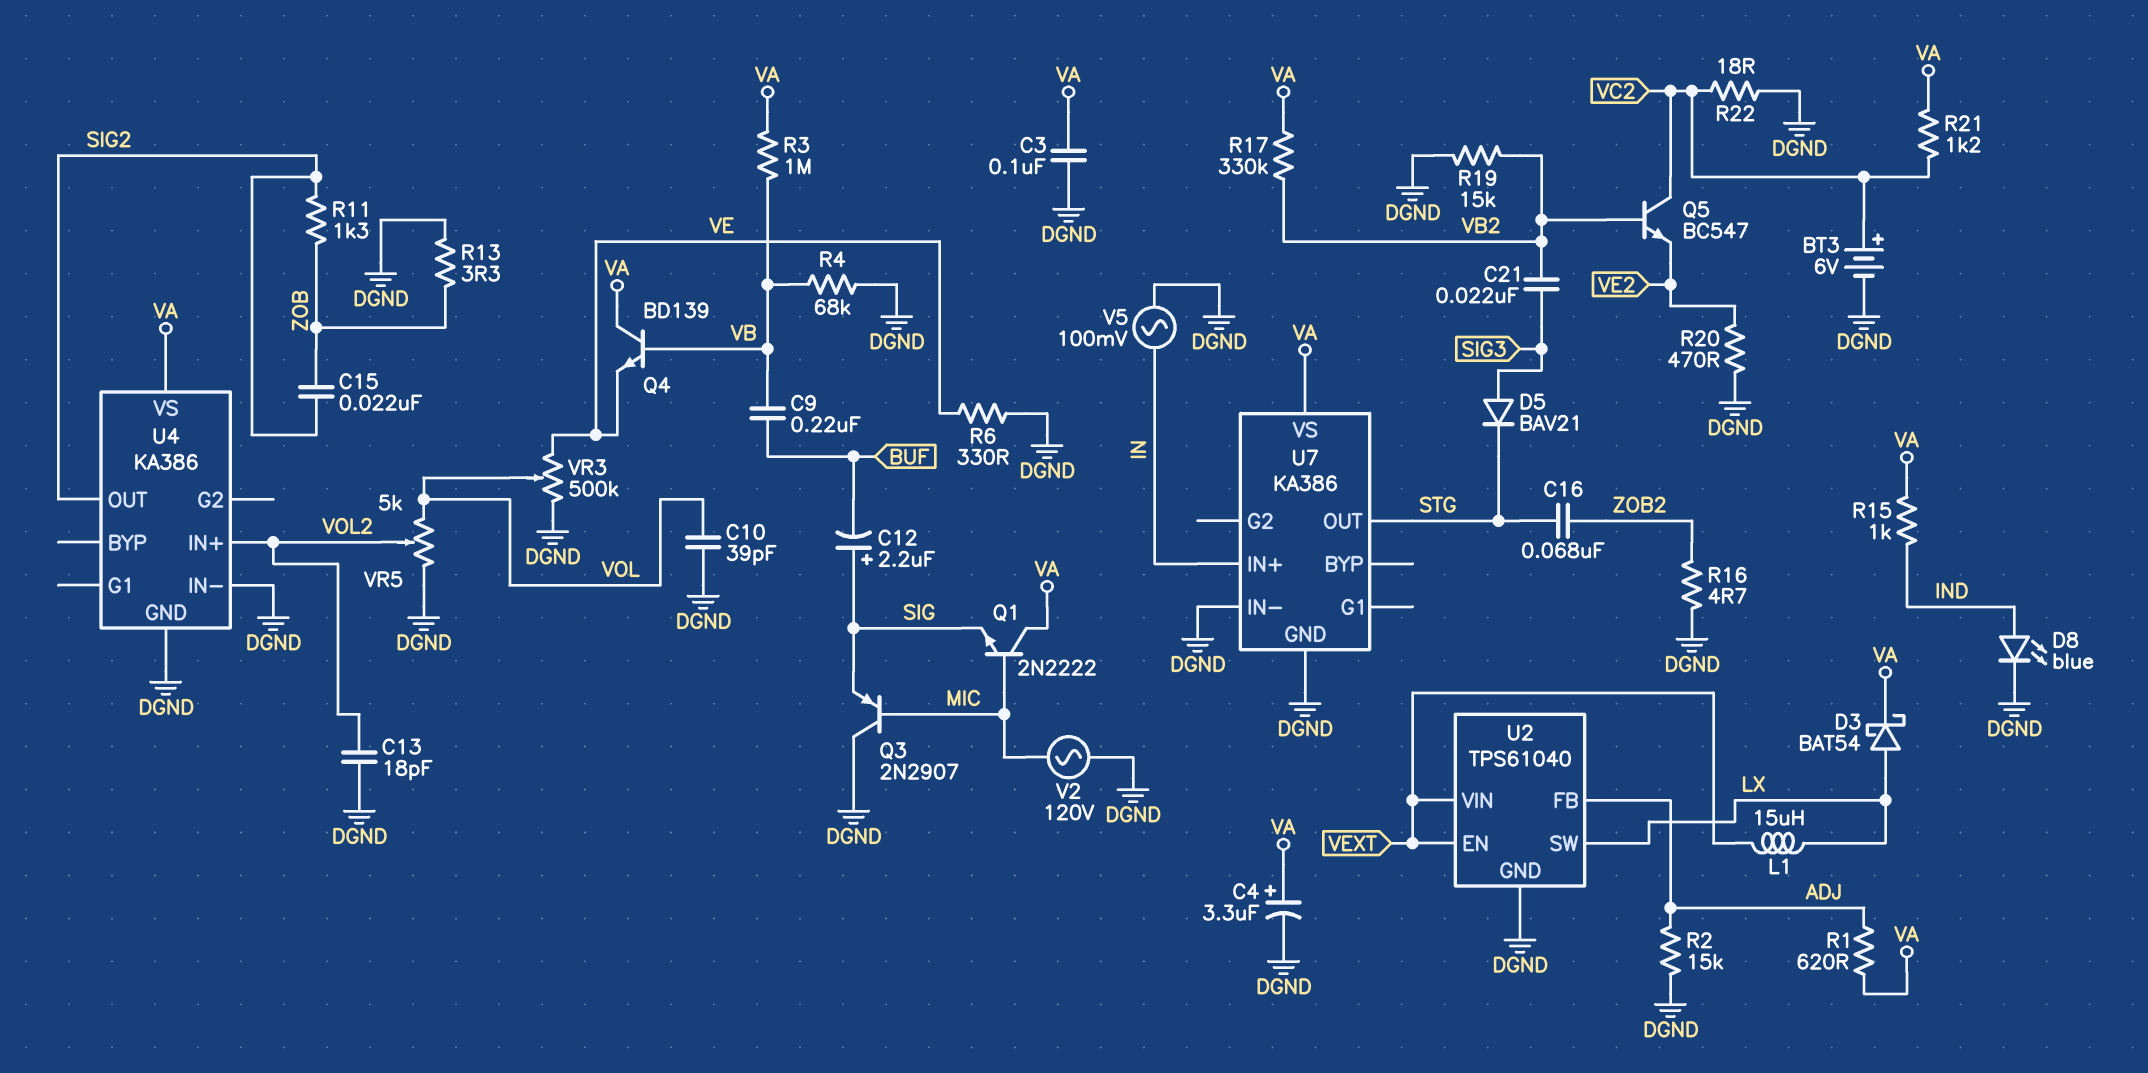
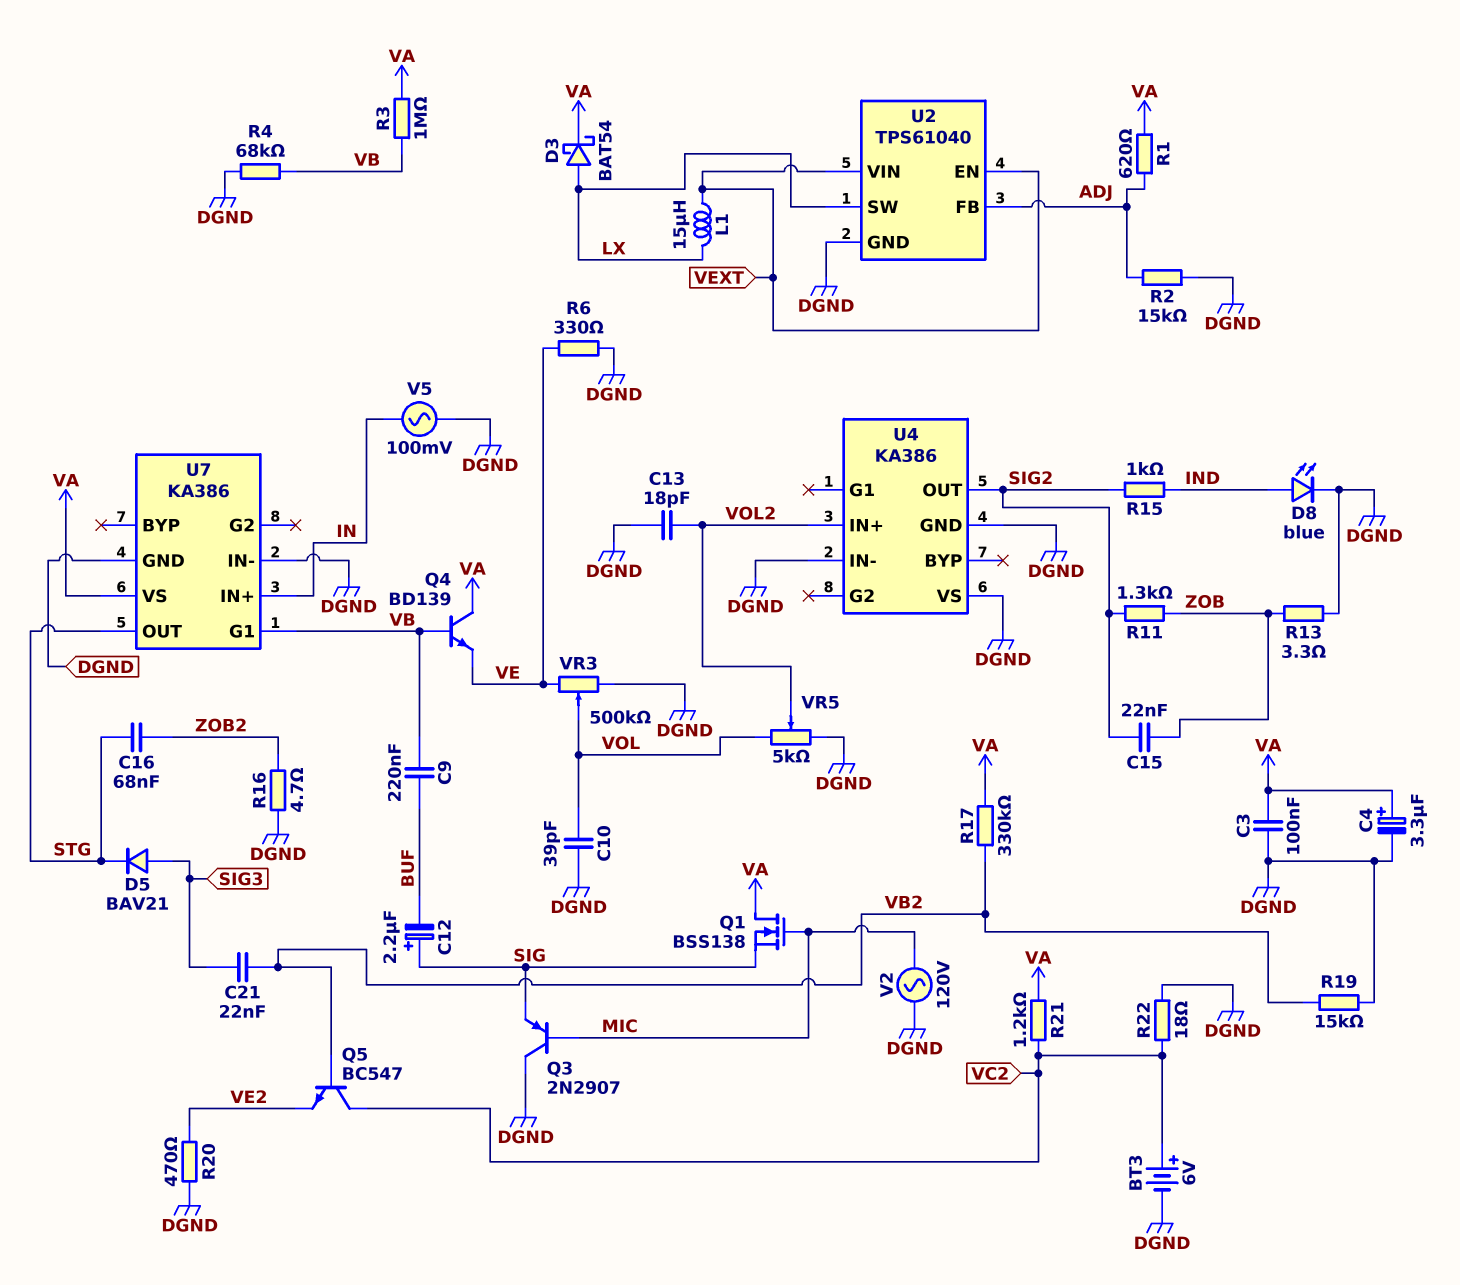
Q1: NPN 2N2222 (B MIC, C VA, E SIG) -> NMOS BSS138 (G MIC, D VA, S SIG)
R15: 1k (IND, VA) -> 1k (IND, SIG2)
U4 pin VS: VA -> DGND
U7 pin G1: none -> VB

